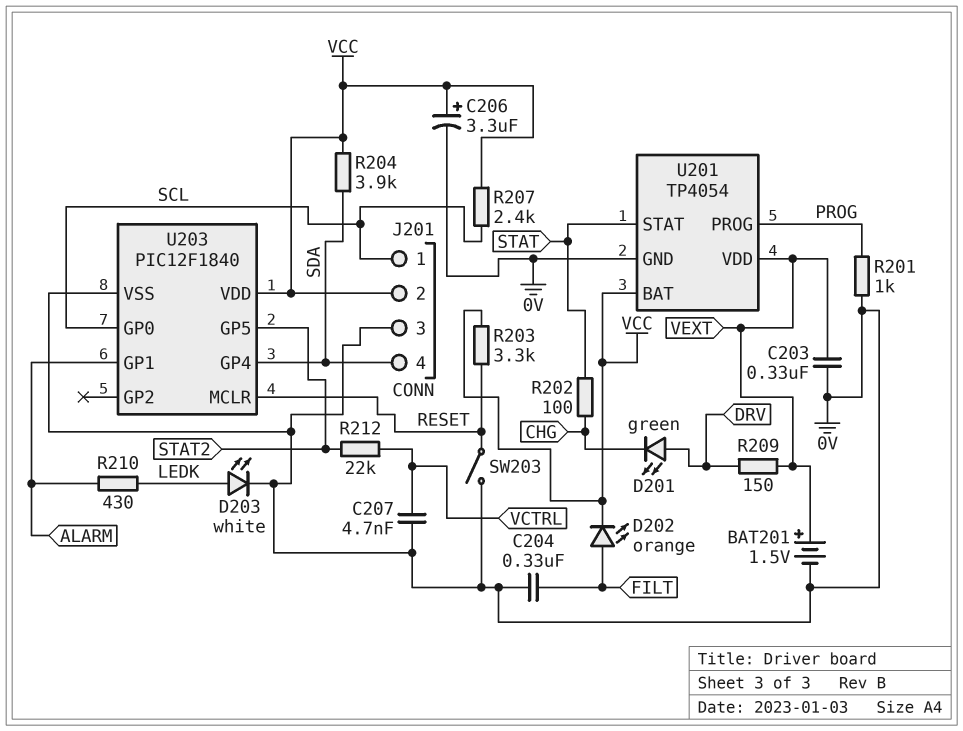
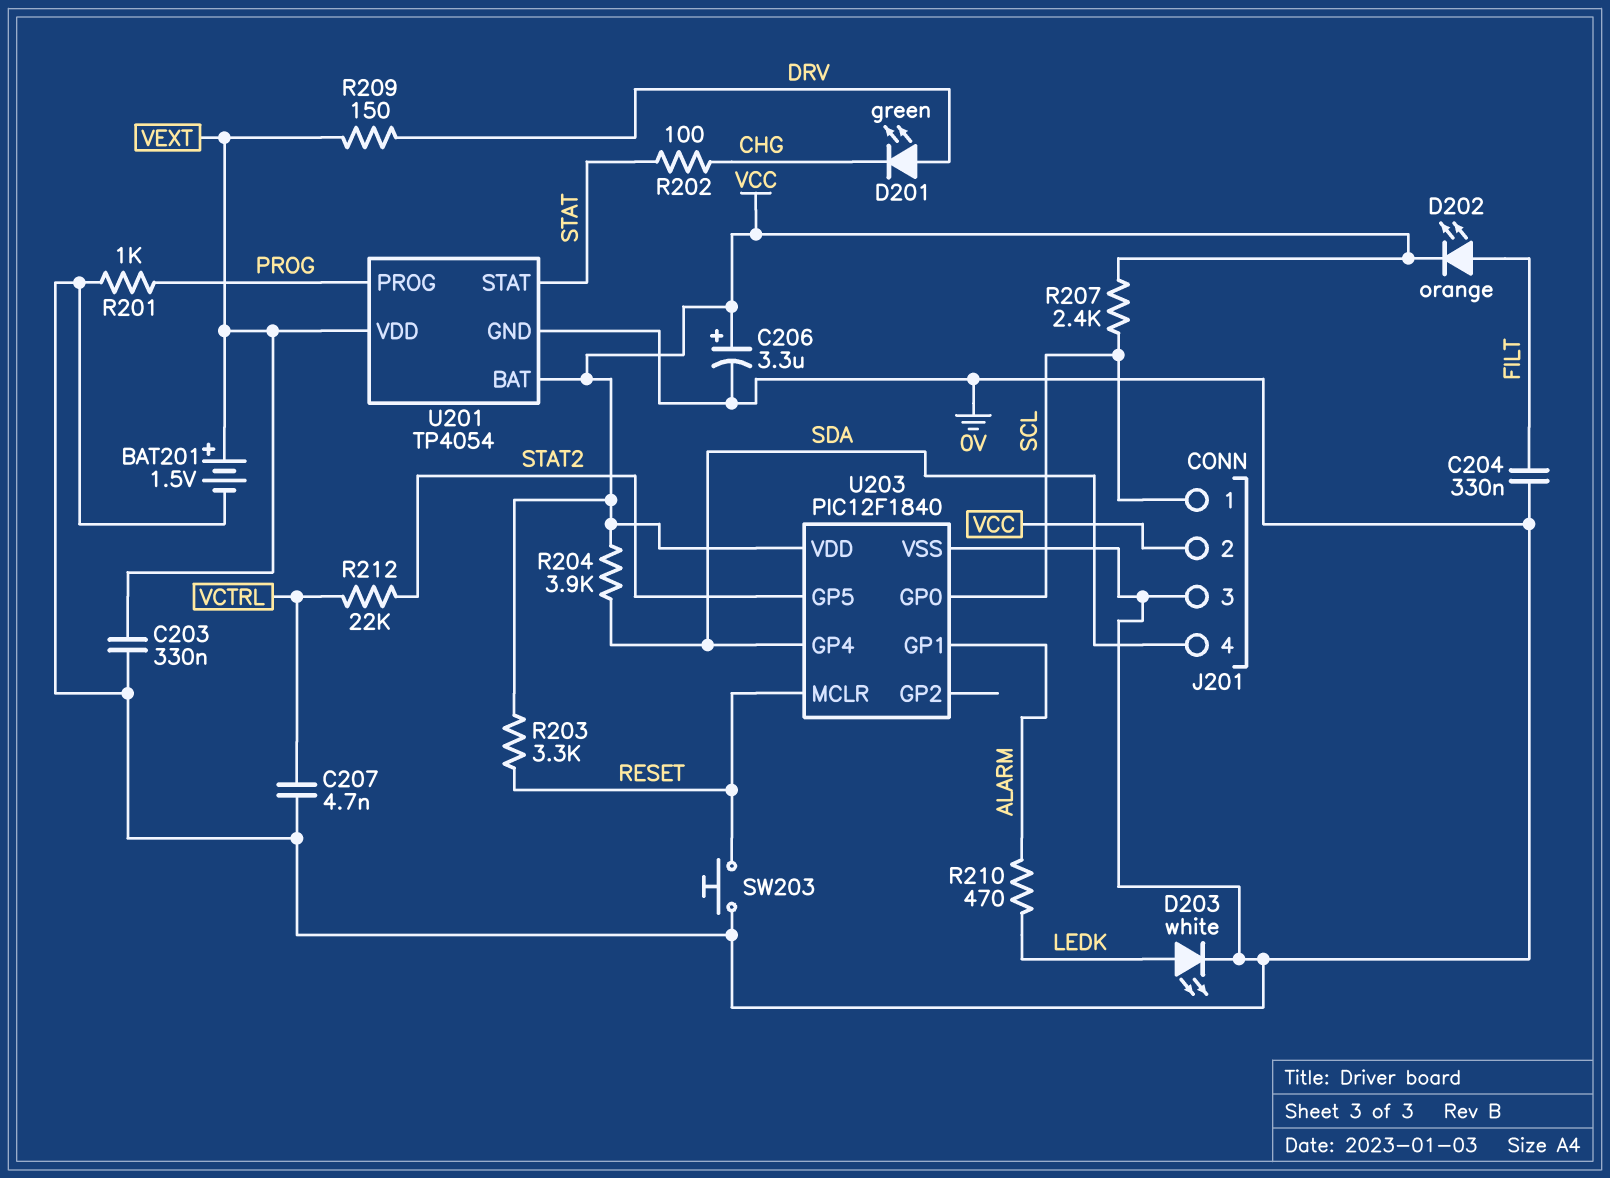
R210: 430 (ALARM, LEDK) -> 470 (ALARM, LEDK)
SW203: switch (0V, RESET) -> button (0V, RESET)

